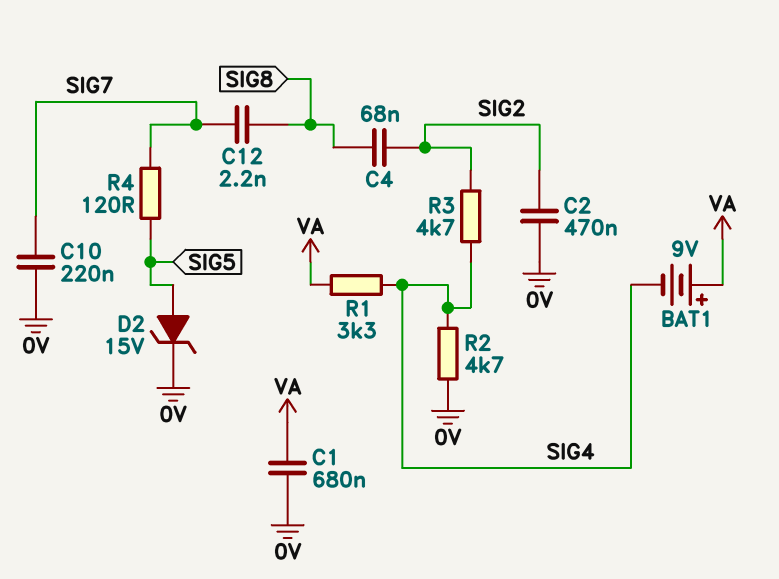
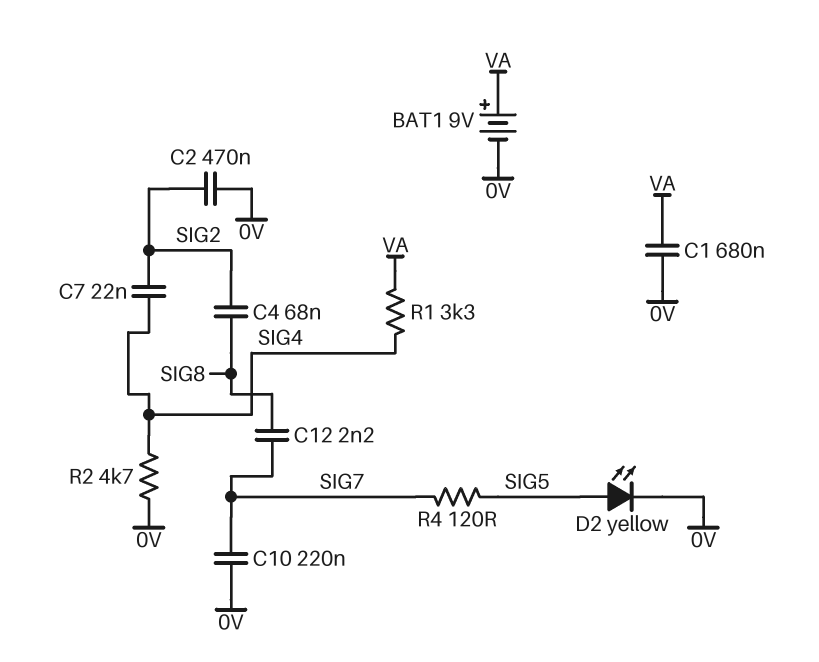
BAT1: 9V (plus VA, minus SIG4) -> 9V (plus VA, minus 0V)
C7: none -> 22nF (SIG2, SIG4)
D2: zener 15V (A SIG5, K 0V) -> LED yellow (A SIG5, K 0V)
R3: 4.7k (SIG2, SIG4) -> none

